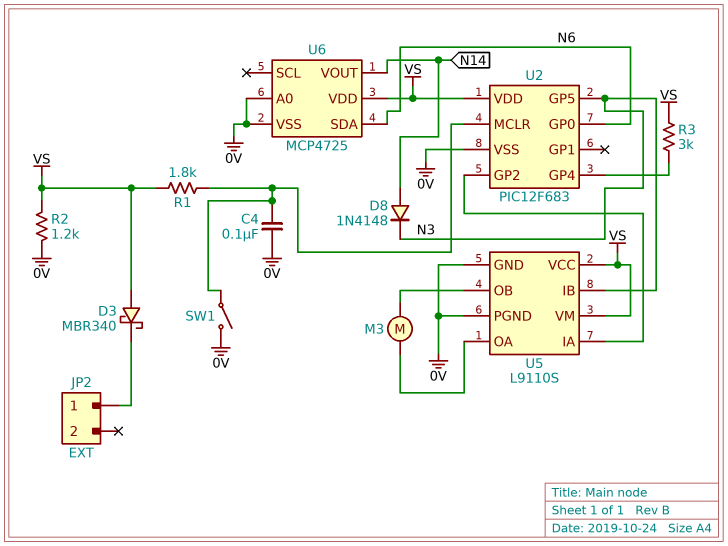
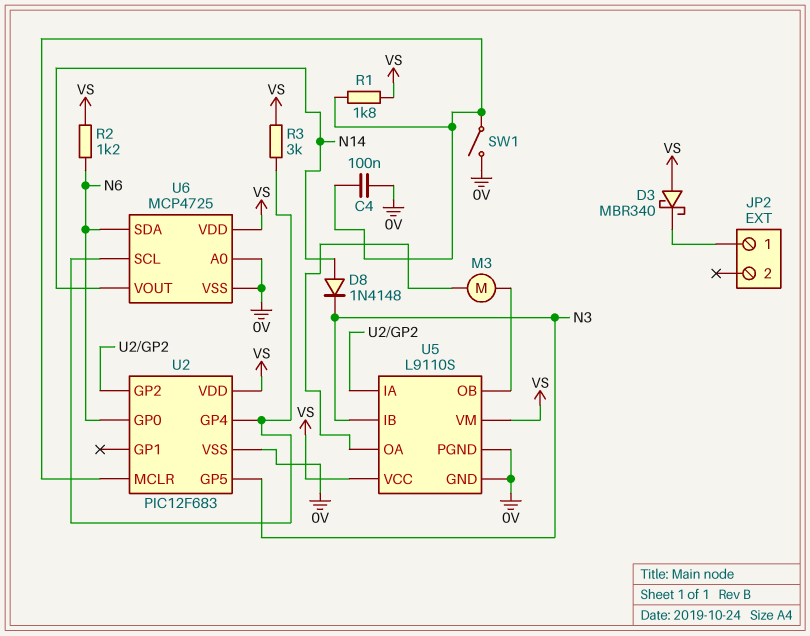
R2: 1.2k (0V, VS) -> 1.2k (N6, VS)
U6 pin SCL: none -> U2/GP4

